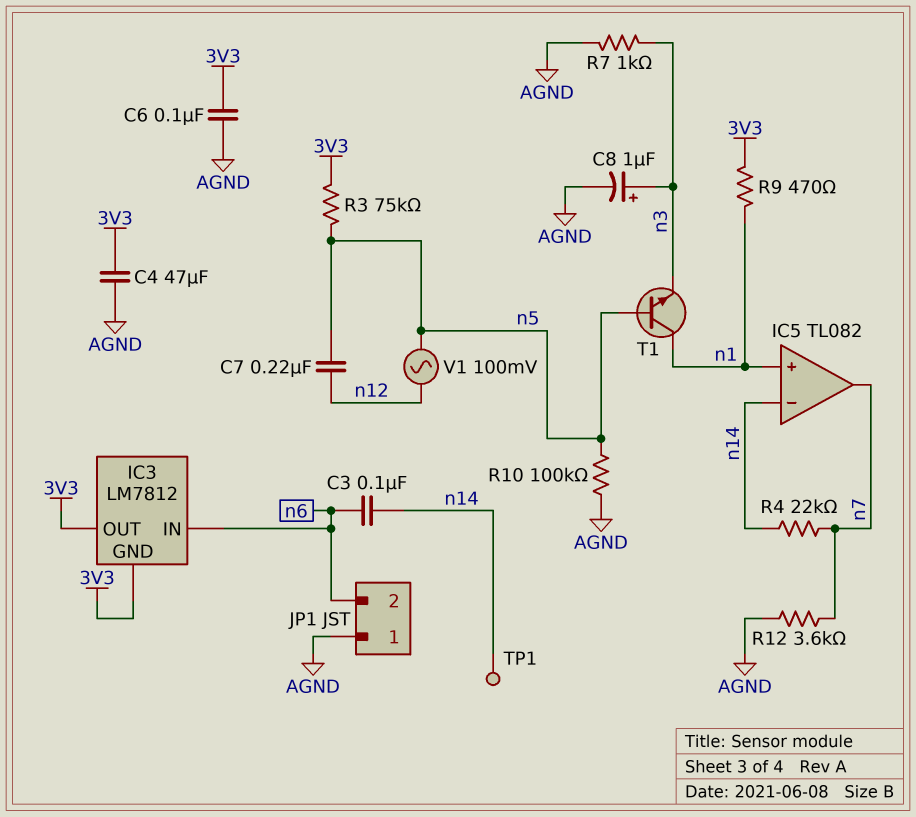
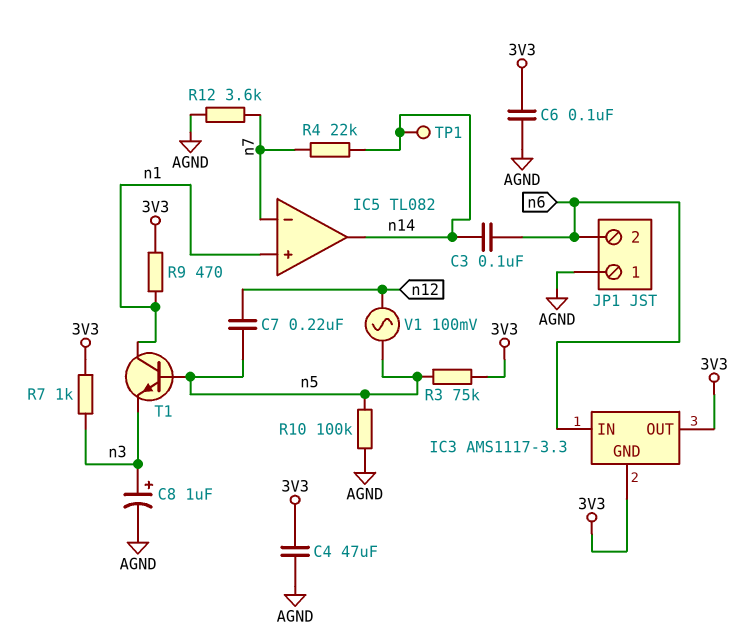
IC3: LM7812 -> AMS1117-3.3
IC5 pin in-: n14 -> n7
IC5 pin out: n7 -> n14
R7: 1k (AGND, n3) -> 1k (3V3, n3)

